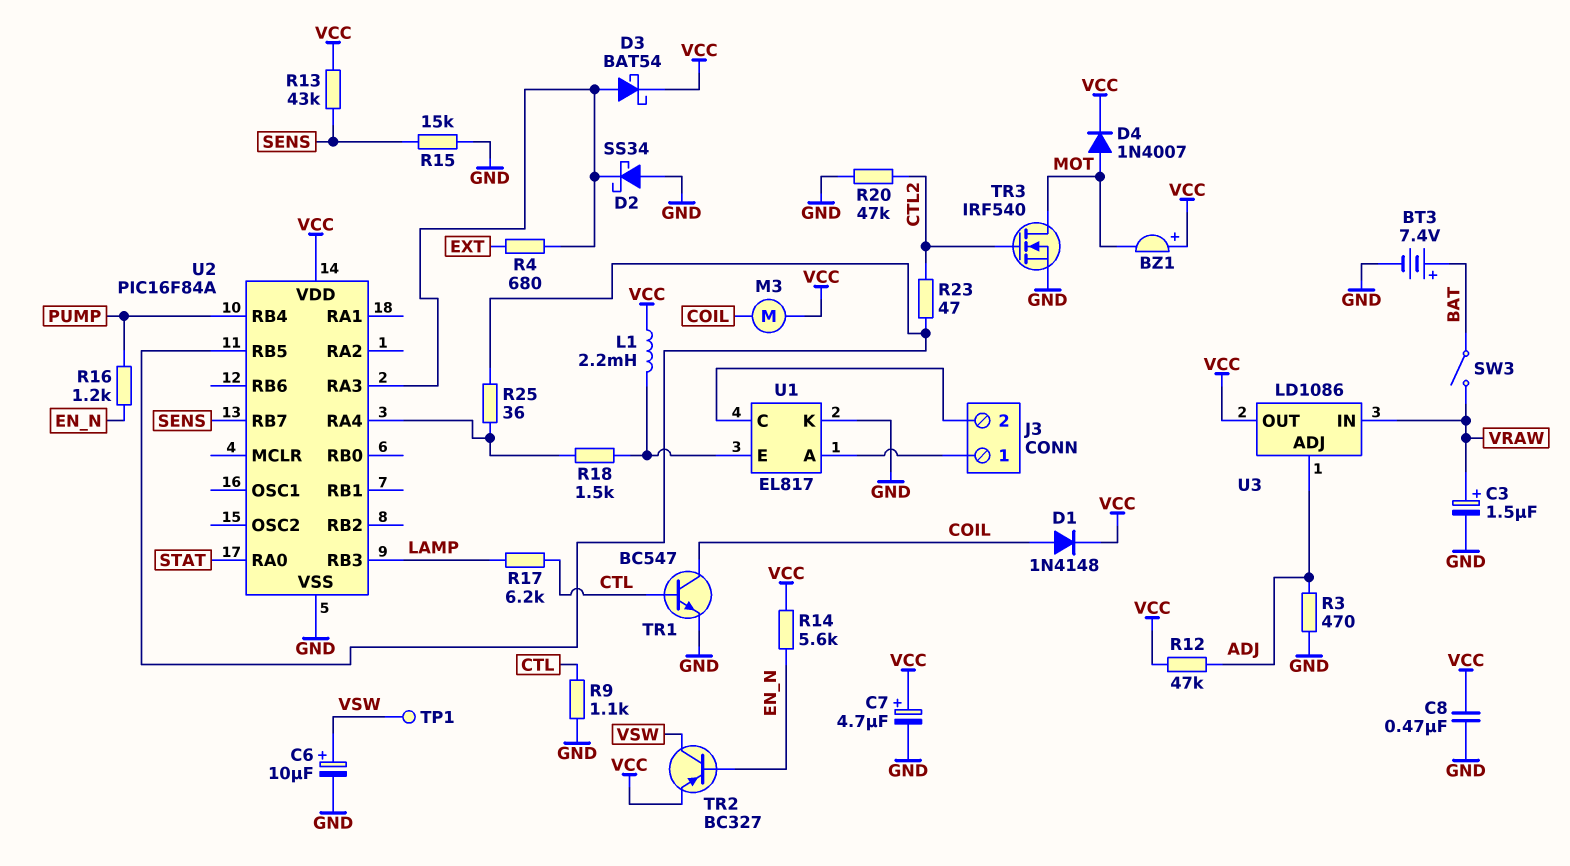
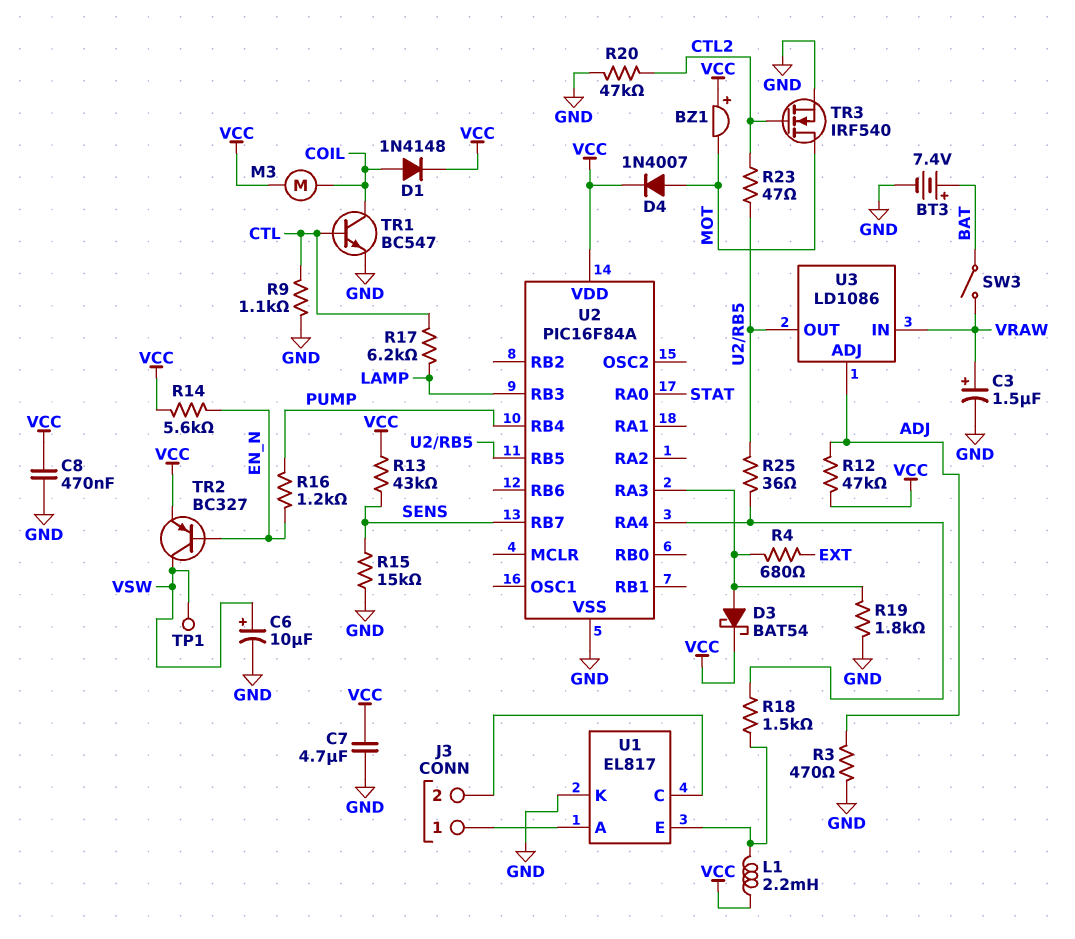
C7: 4.7uF (plus VCC, minus GND) -> 4.7uF (GND, VCC)
D2: schottky SS34 (A GND, K U2/RA3) -> none
R19: none -> 1.8k (GND, U2/RA3)
U3 pin OUT: VCC -> U2/RB5

